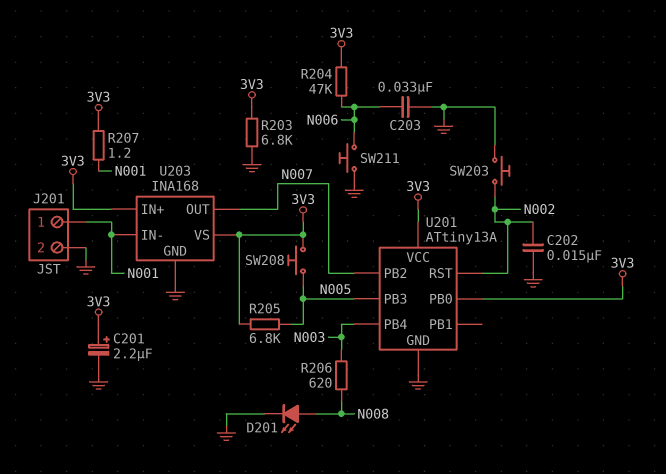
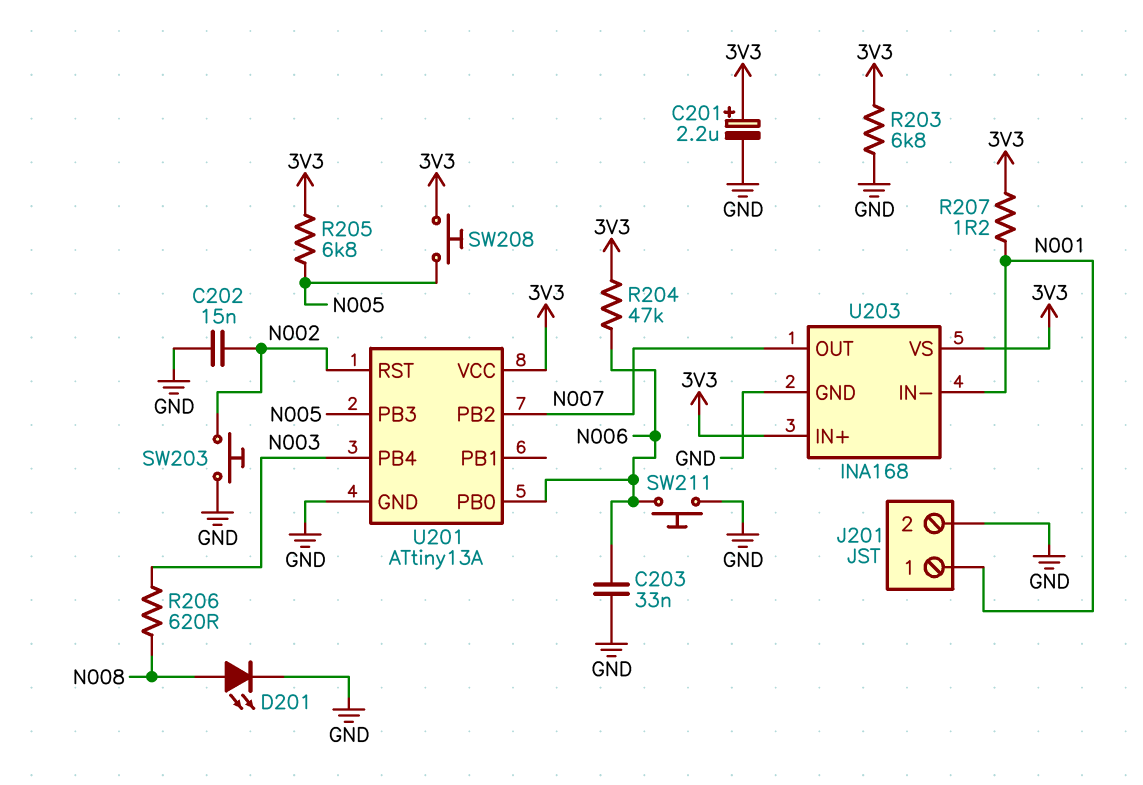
U201 pin PB0: 3V3 -> N006

